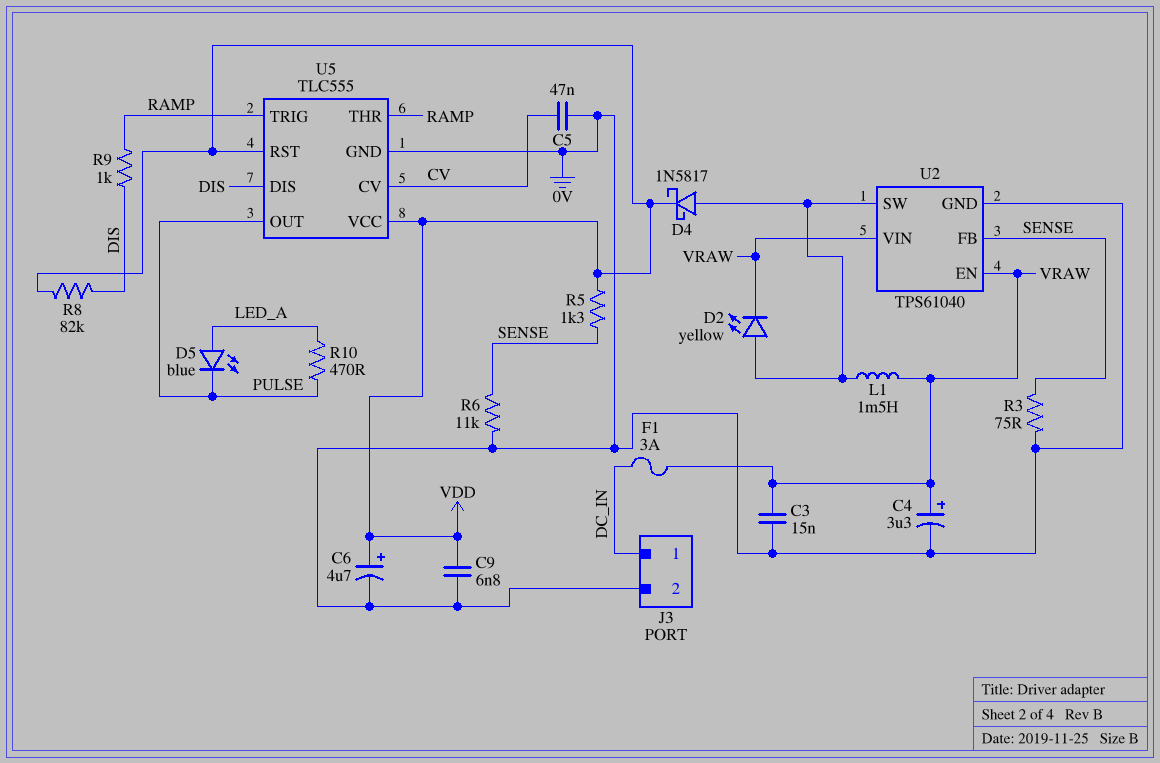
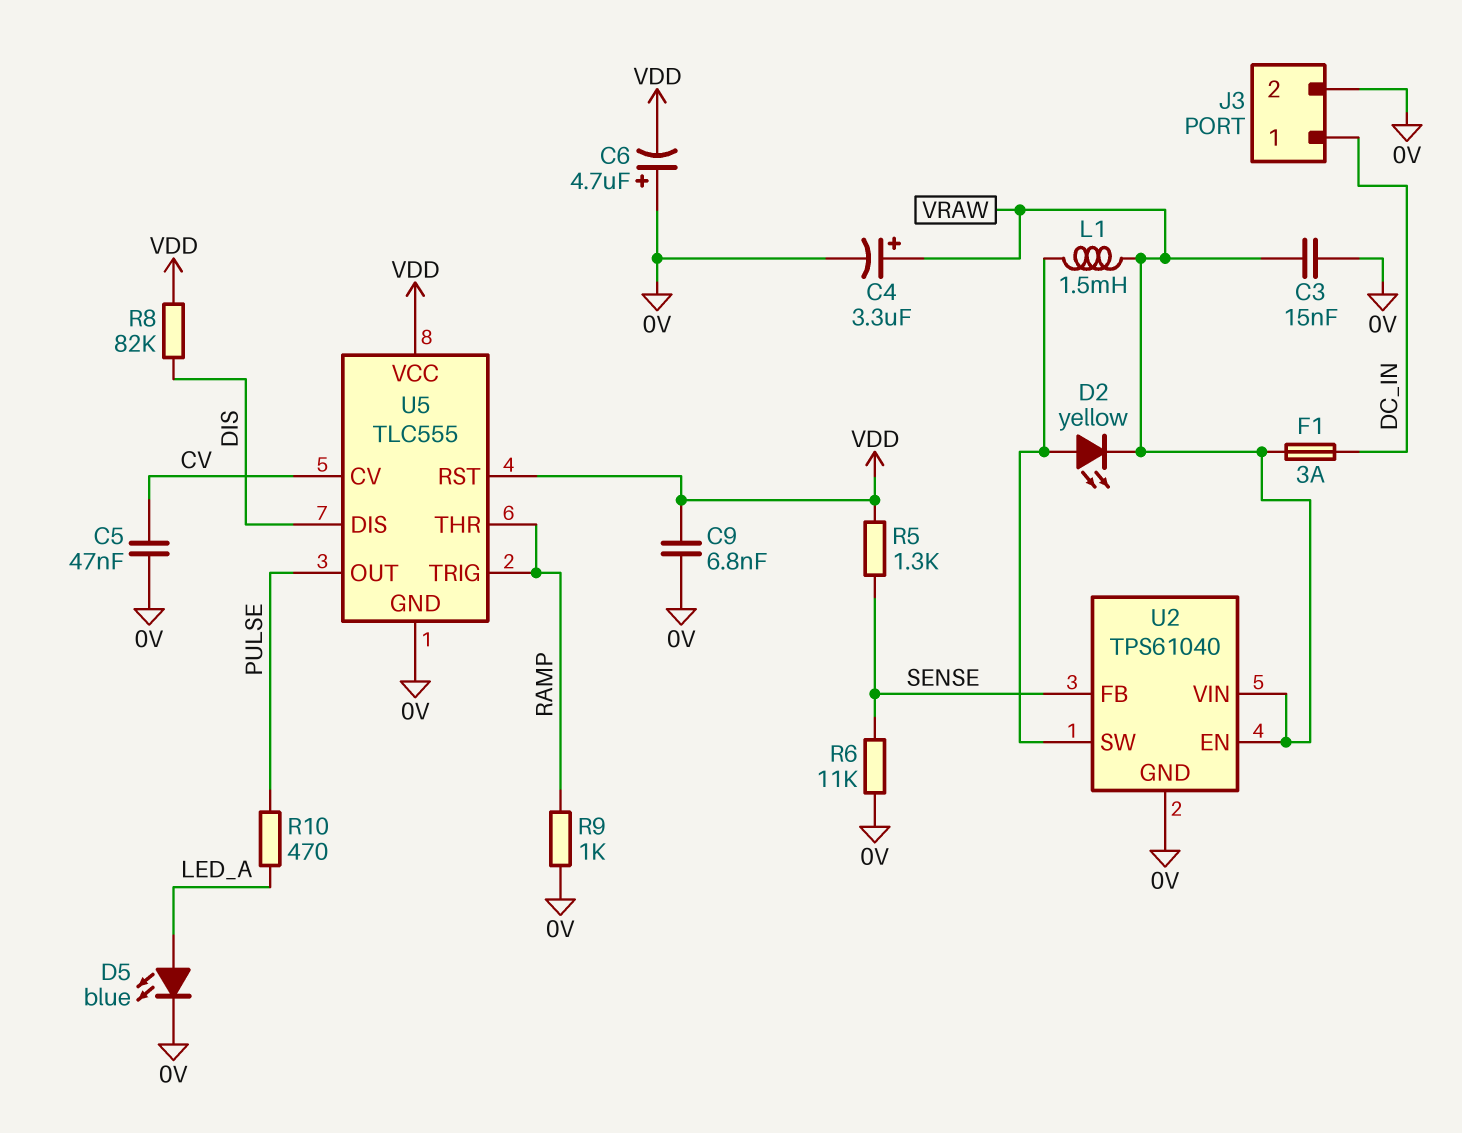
C6: 4.7uF (plus VDD, minus 0V) -> 4.7uF (plus 0V, minus VDD)
D4: schottky 1N5817 (A U2/SW, K VDD) -> none
D5: LED blue (A LED_A, K PULSE) -> LED blue (A LED_A, K 0V)
R3: 75 (0V, SENSE) -> none
R9: 1k (DIS, RAMP) -> 1k (0V, RAMP)

